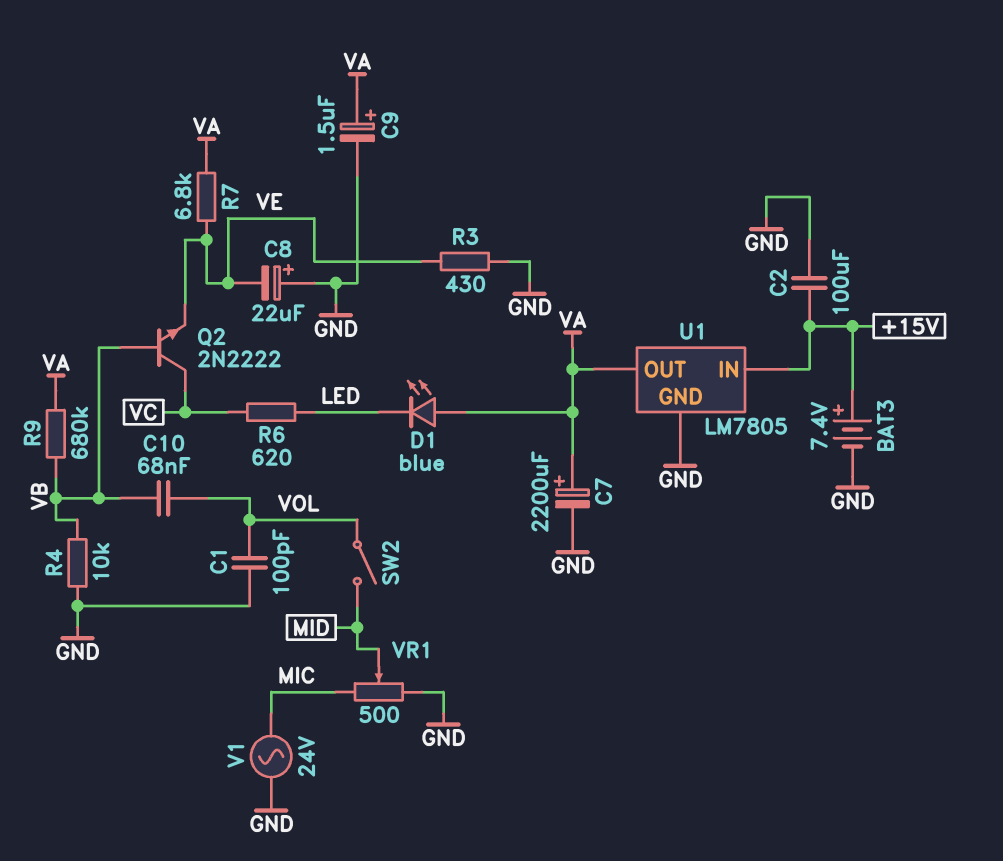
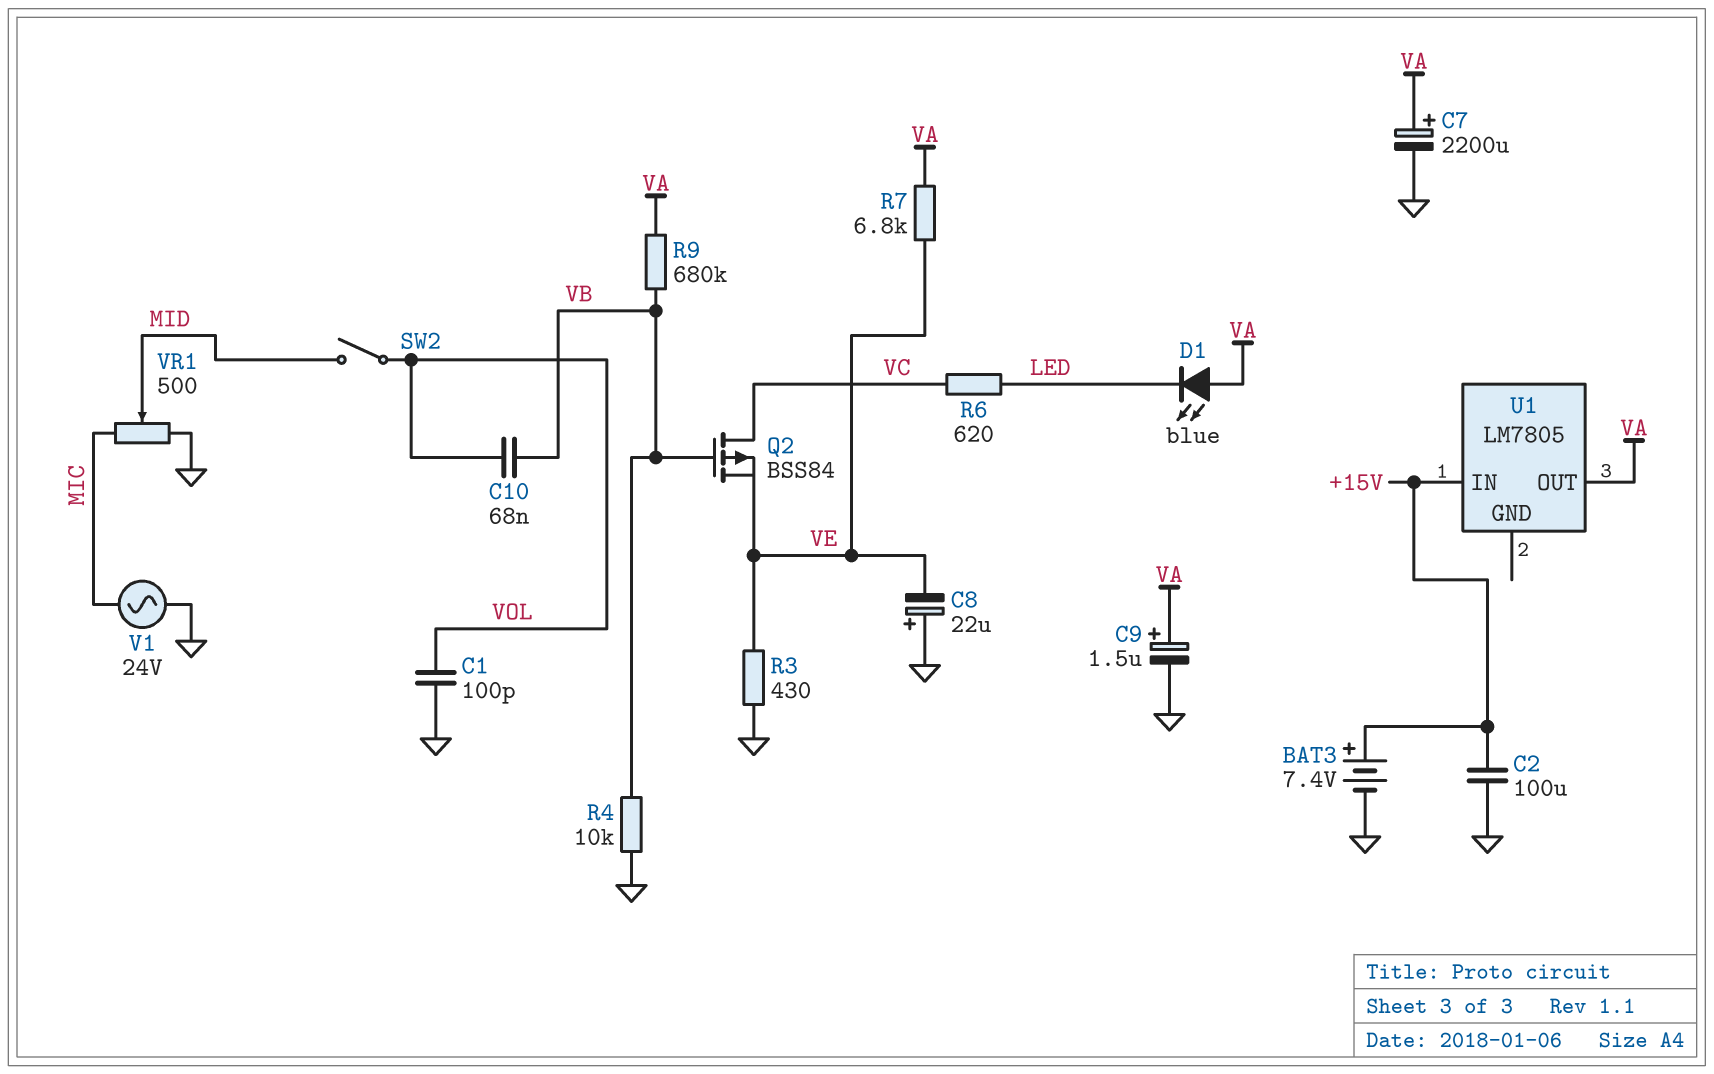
Q2: NPN 2N2222 (B VB, C VC, E VE) -> PMOS BSS84 (G VB, D VC, S VE)
U1 pin GND: GND -> none

